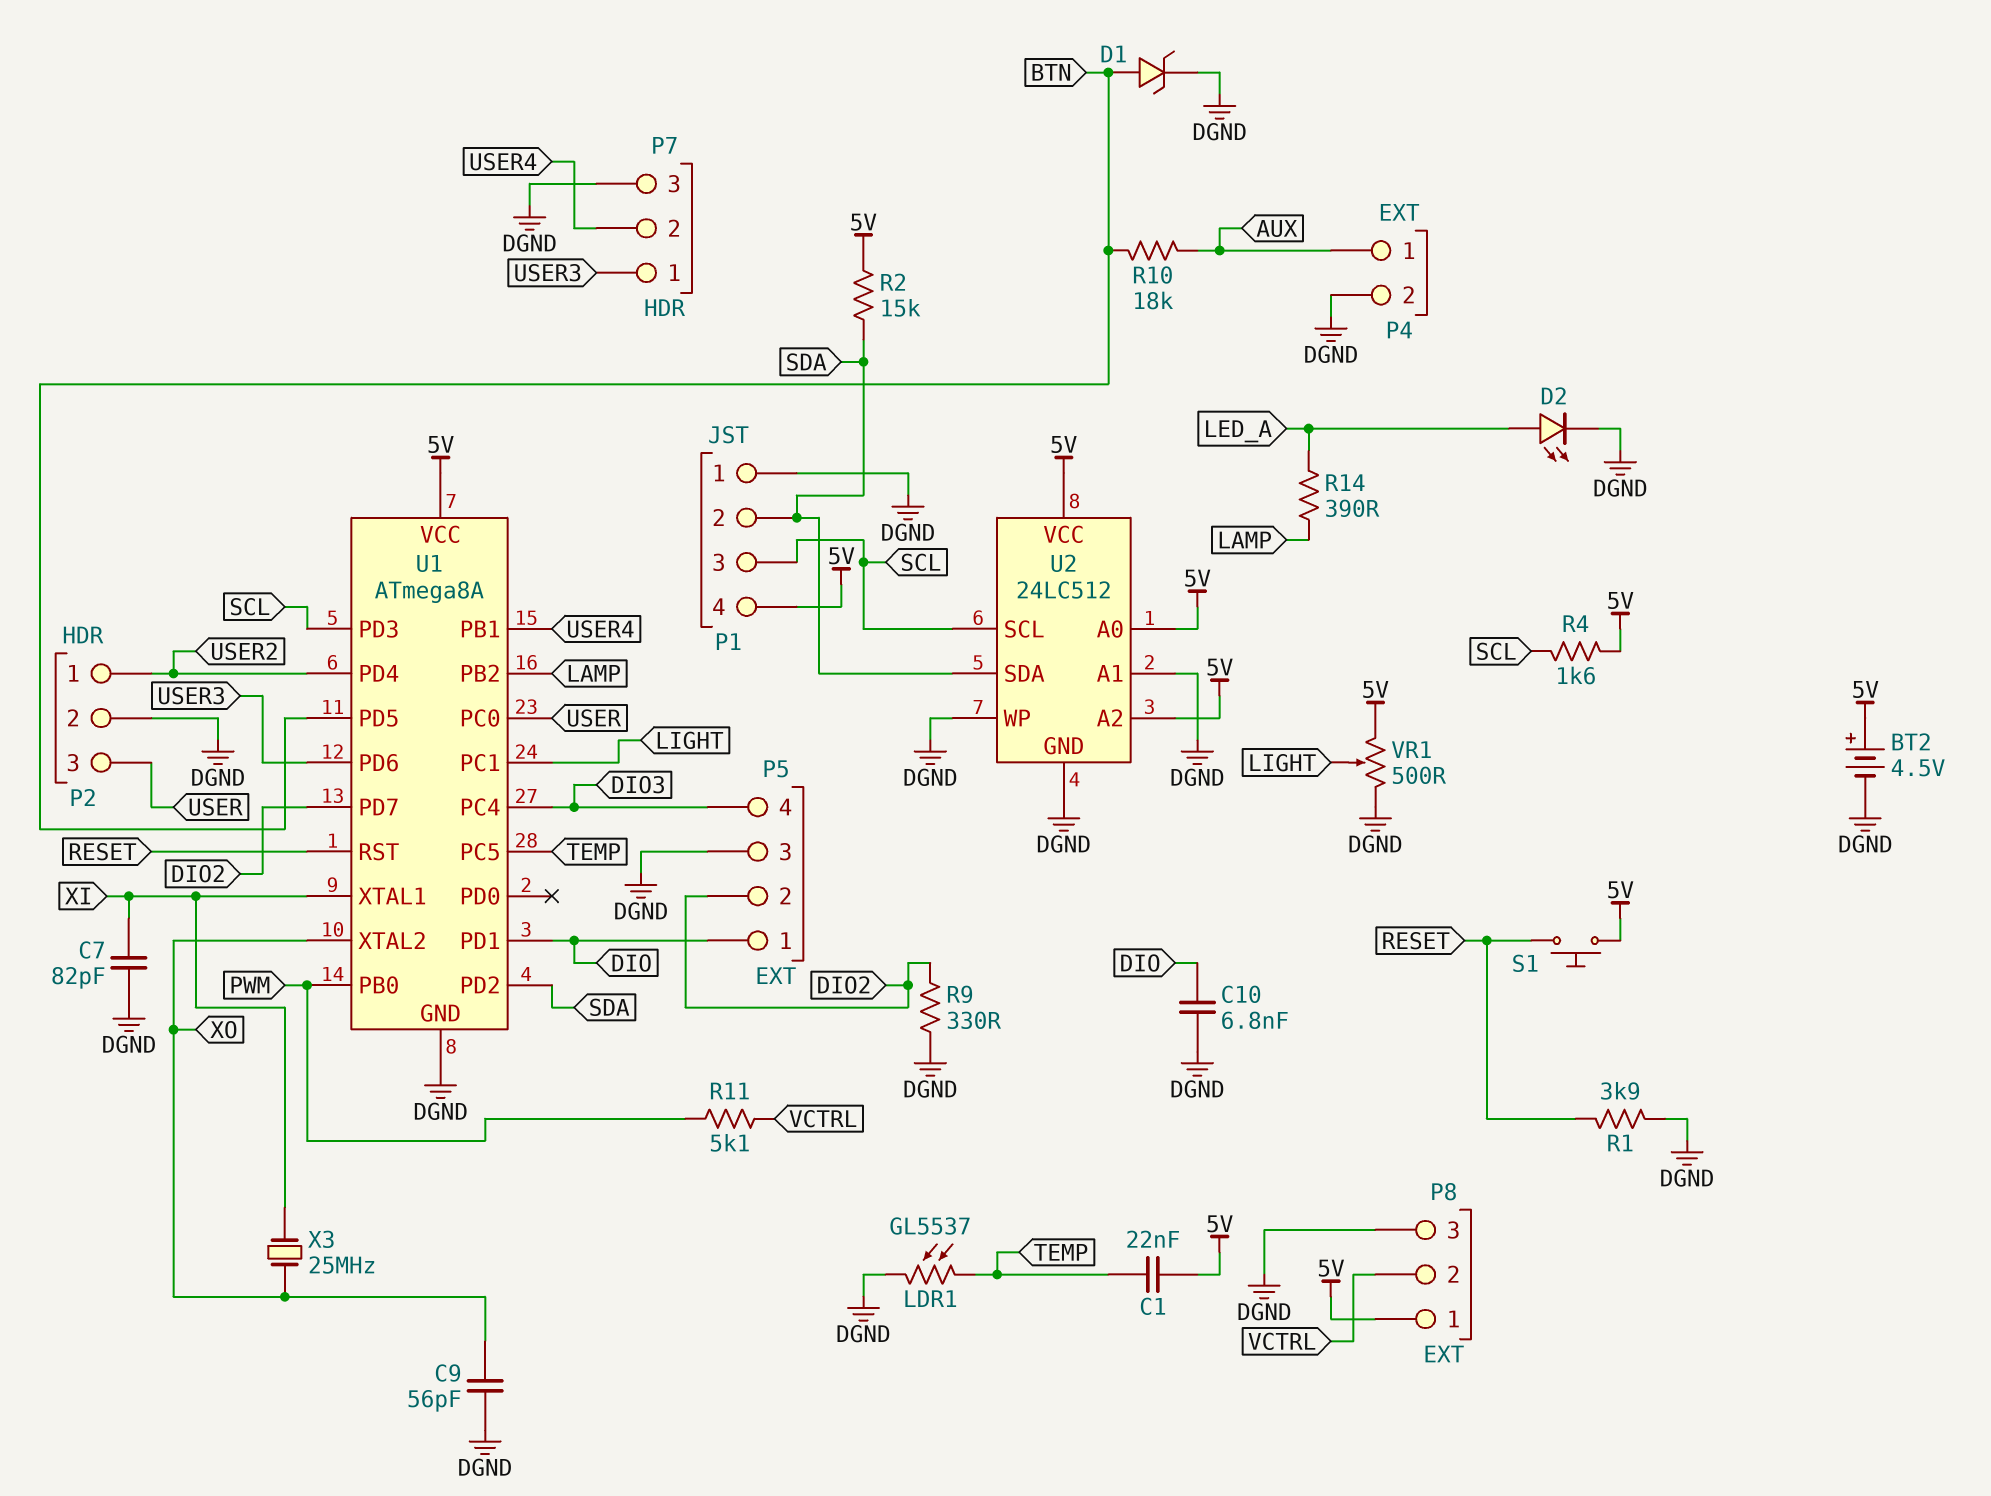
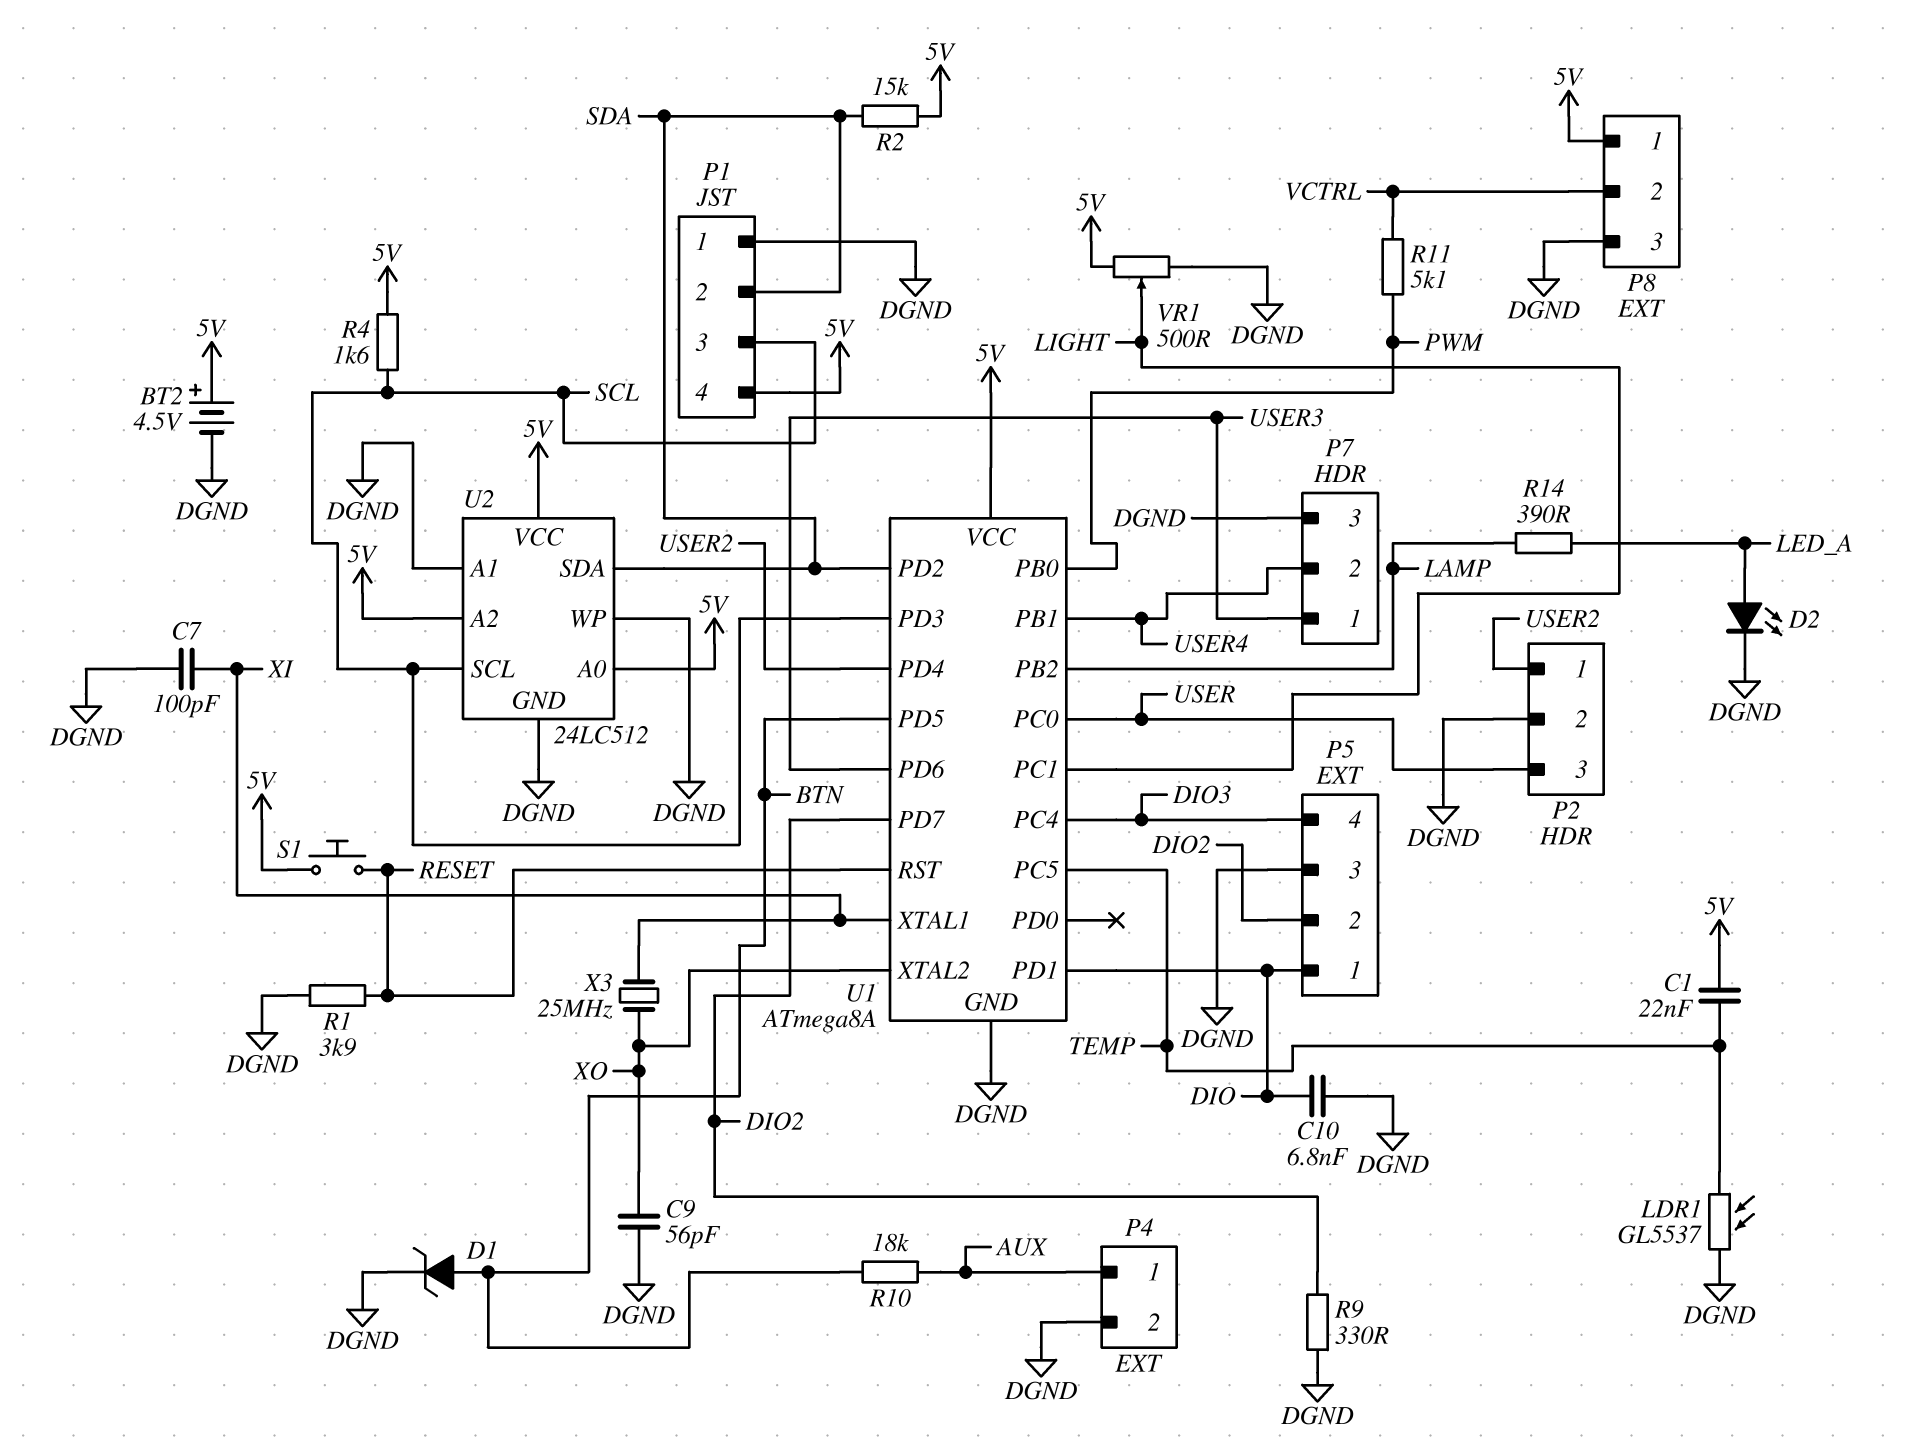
C7: 82pF (DGND, XI) -> 100pF (DGND, XI)

